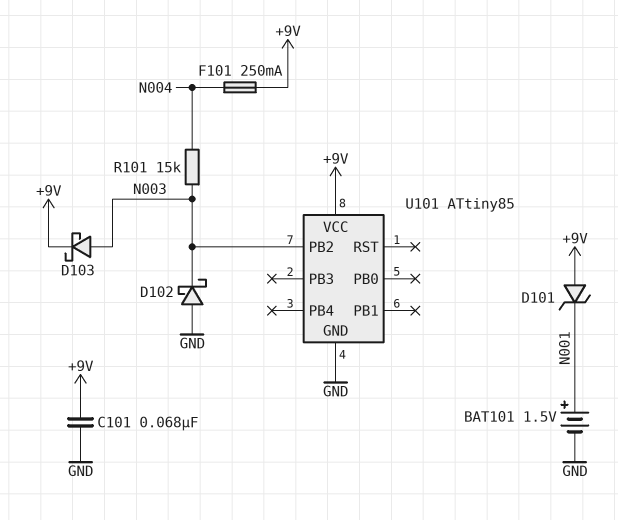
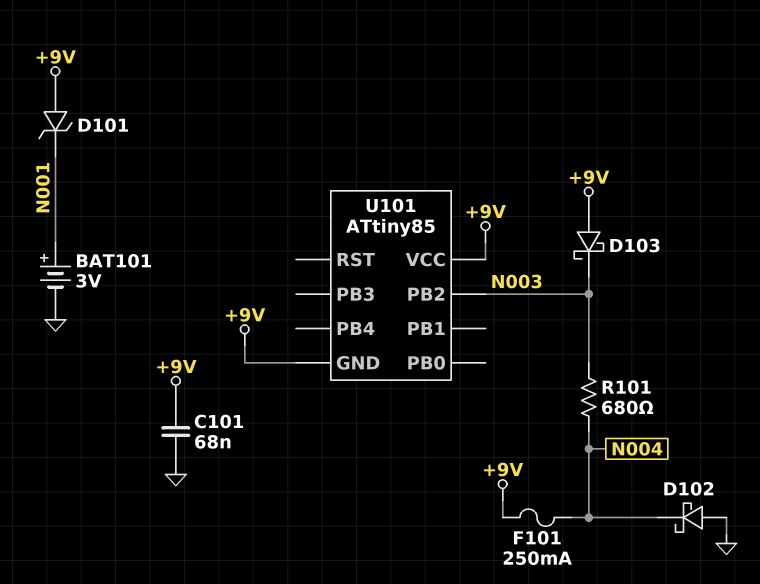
BAT101: 1.5V (plus N001, minus GND) -> 3V (plus N001, minus GND)
D102: schottky (A GND, K N003) -> schottky (A GND, K N004)
D103: schottky (A N003, K +9V) -> schottky (A +9V, K N003)
R101: 15k (N003, N004) -> 680 (N003, N004)
U101 pin GND: GND -> +9V

